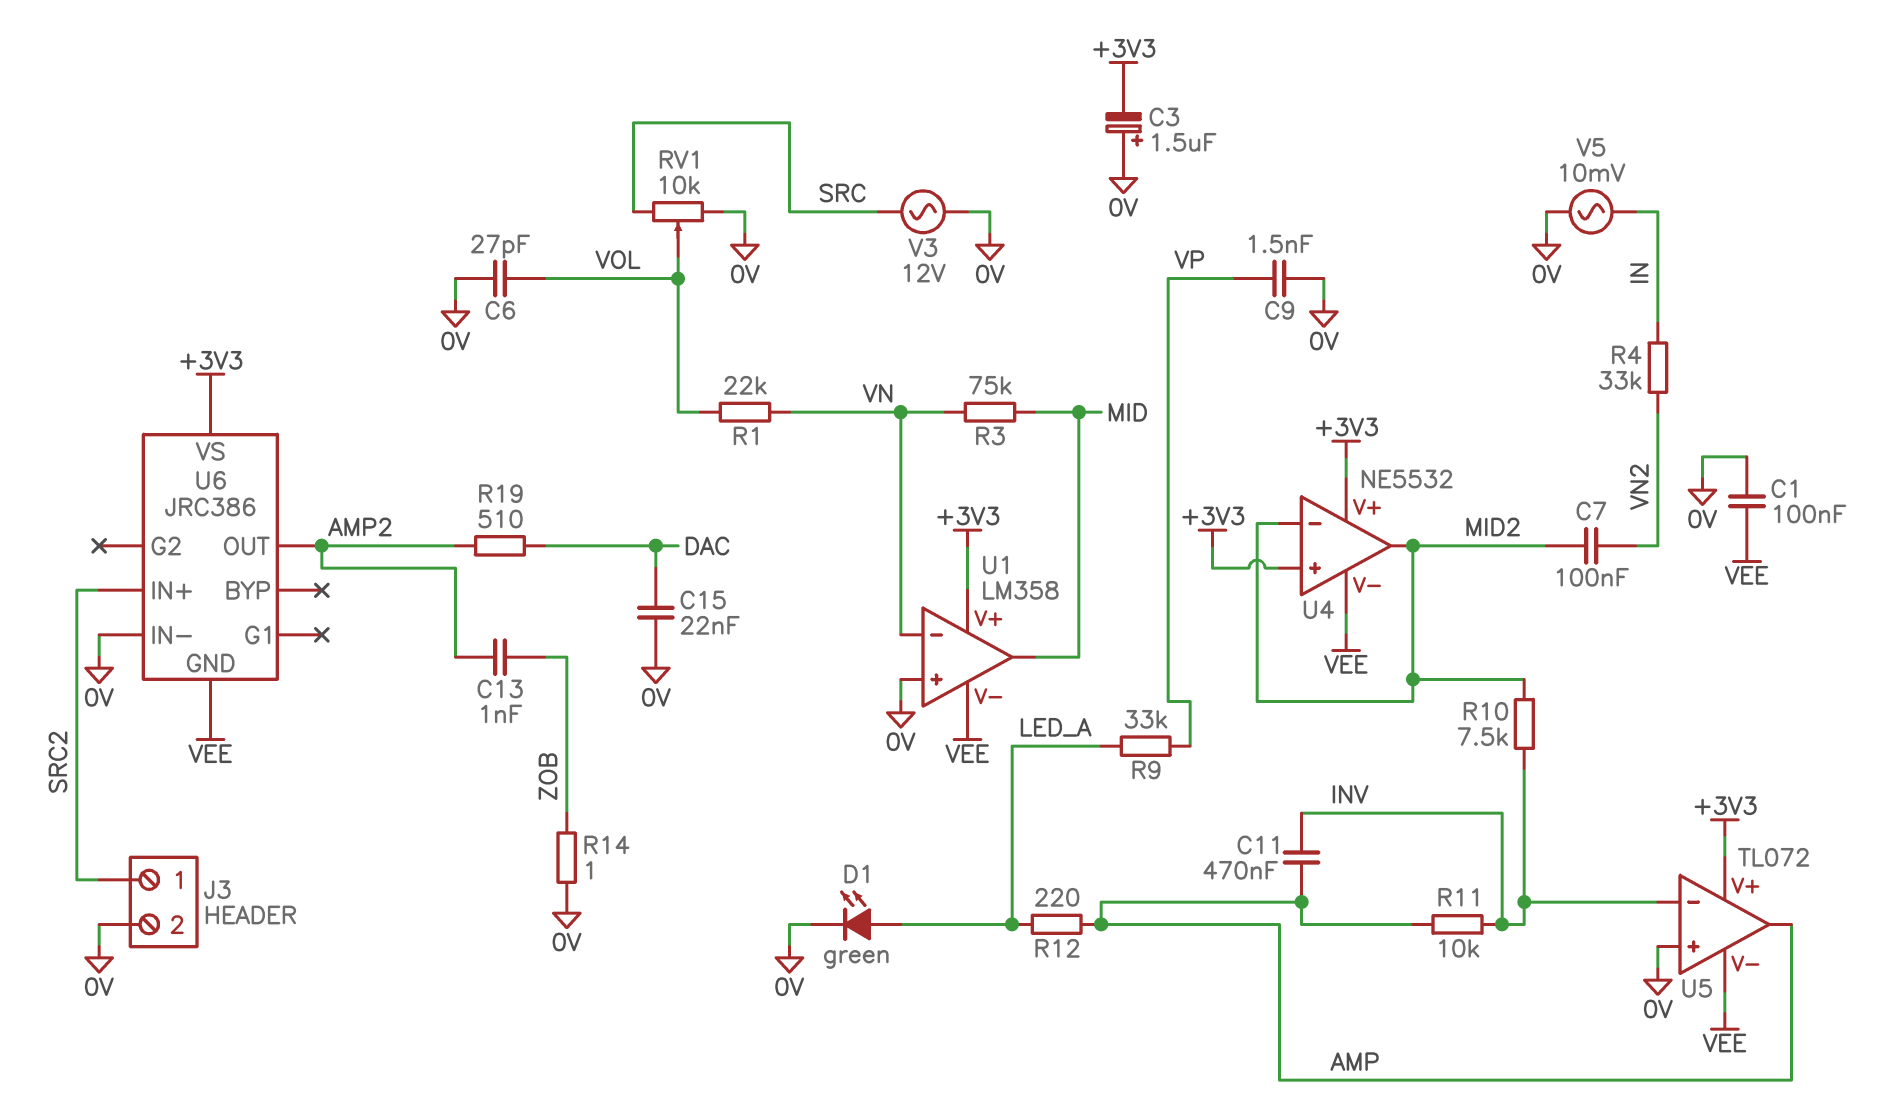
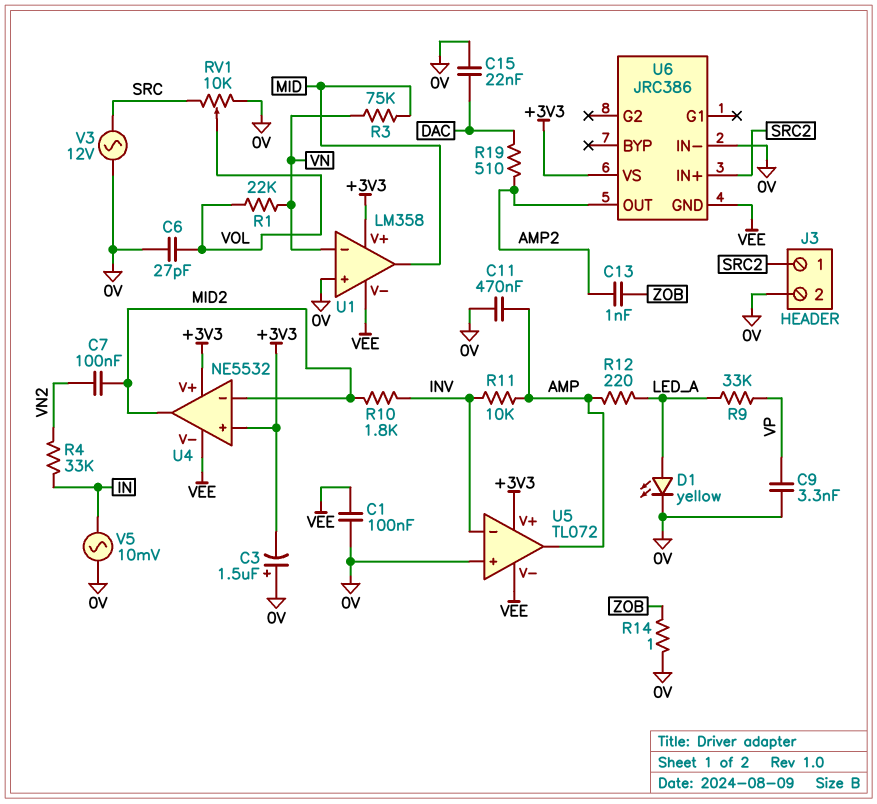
C9: 1.5nF (0V, VP) -> 3.3nF (0V, VP)
C11: 470nF (AMP, INV) -> 470nF (0V, AMP)
D1: LED green (A LED_A, K 0V) -> LED yellow (A LED_A, K 0V)
R10: 7.5k (INV, MID2) -> 1.8k (INV, MID2)

